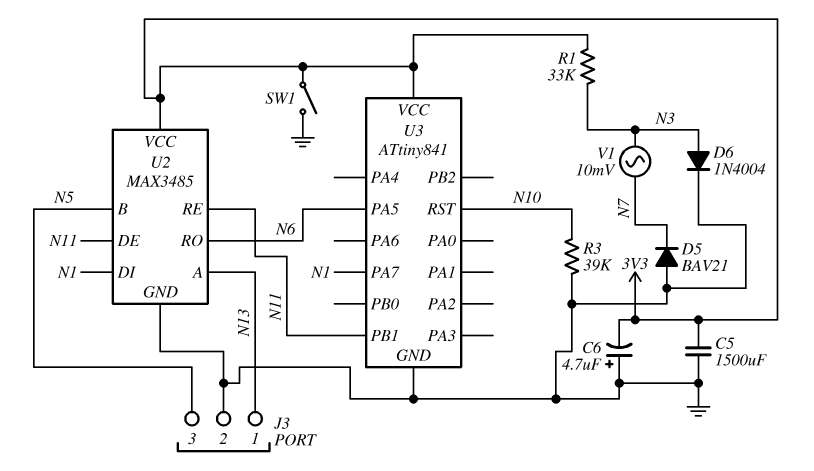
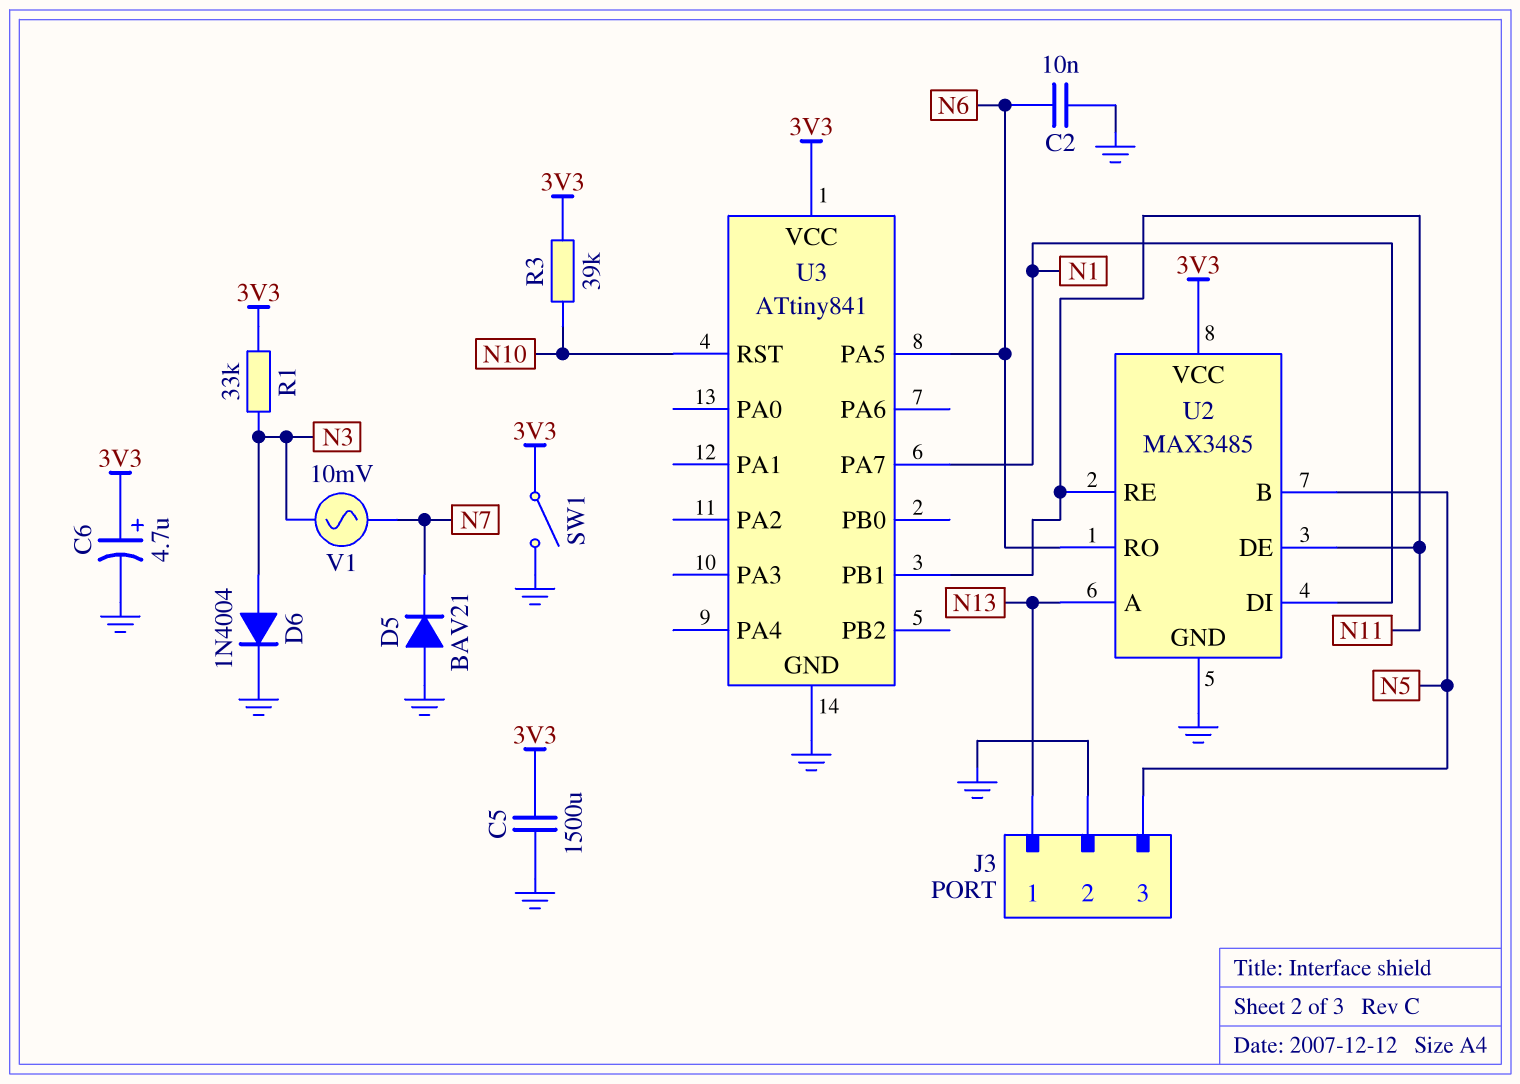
C2: none -> 10nF (GND, N6)
C6: 4.7uF (plus GND, minus 3V3) -> 4.7uF (plus 3V3, minus GND)
R3: 39k (GND, N10) -> 39k (3V3, N10)

